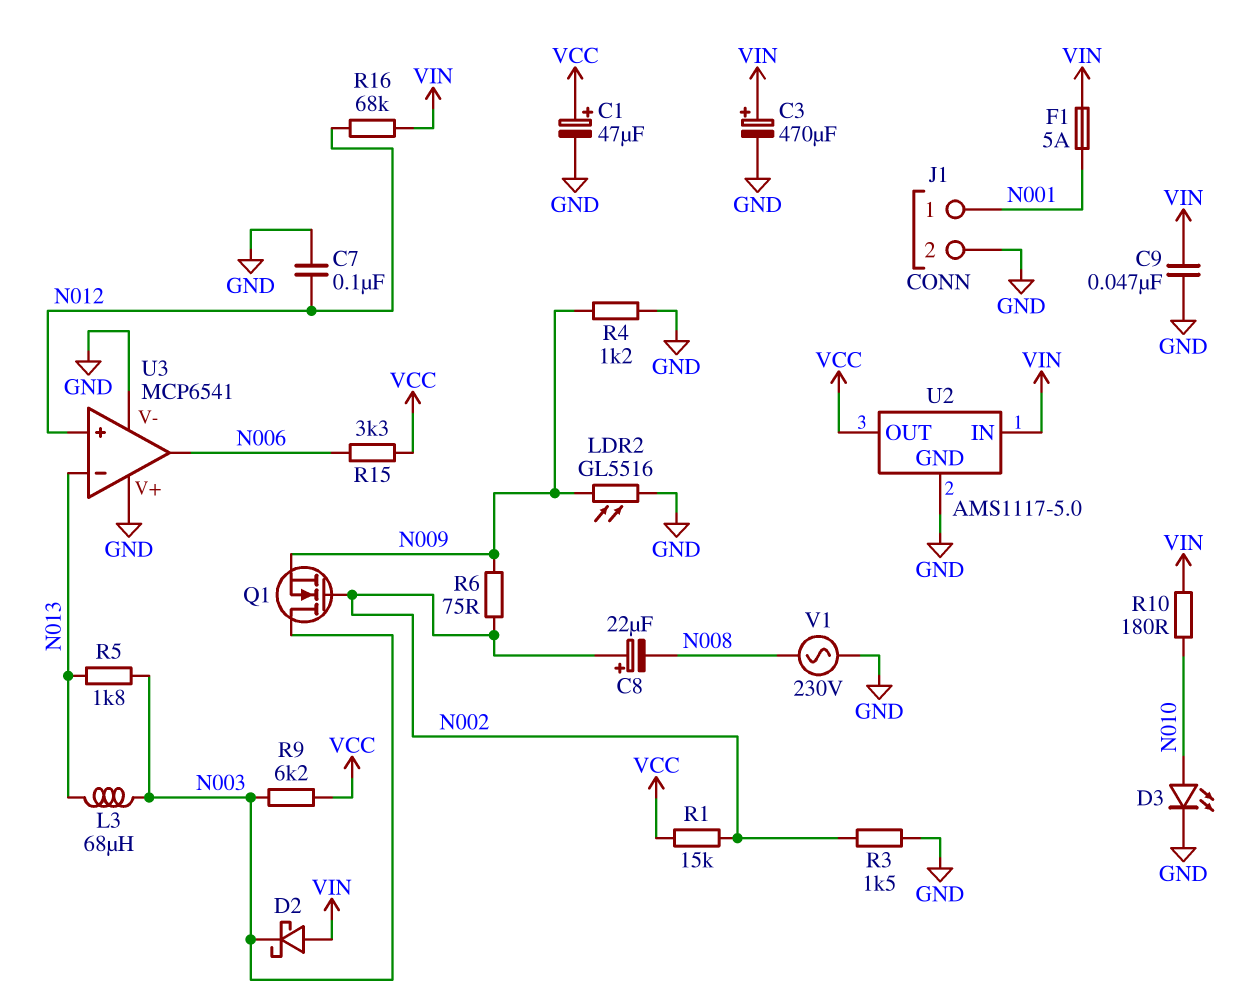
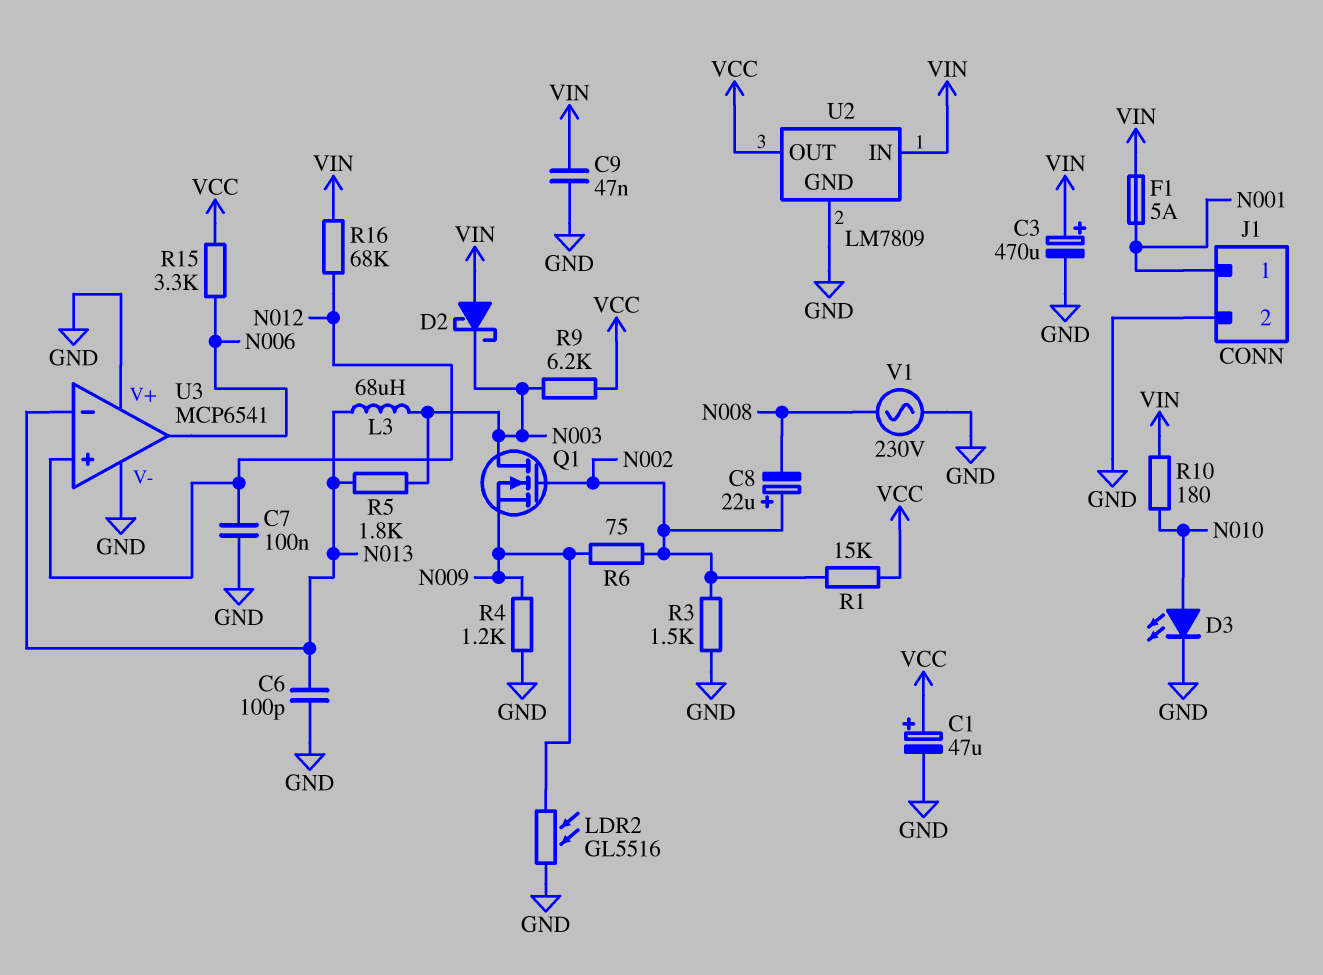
C6: none -> 100pF (GND, N013)
U2: AMS1117-5.0 -> LM7809

